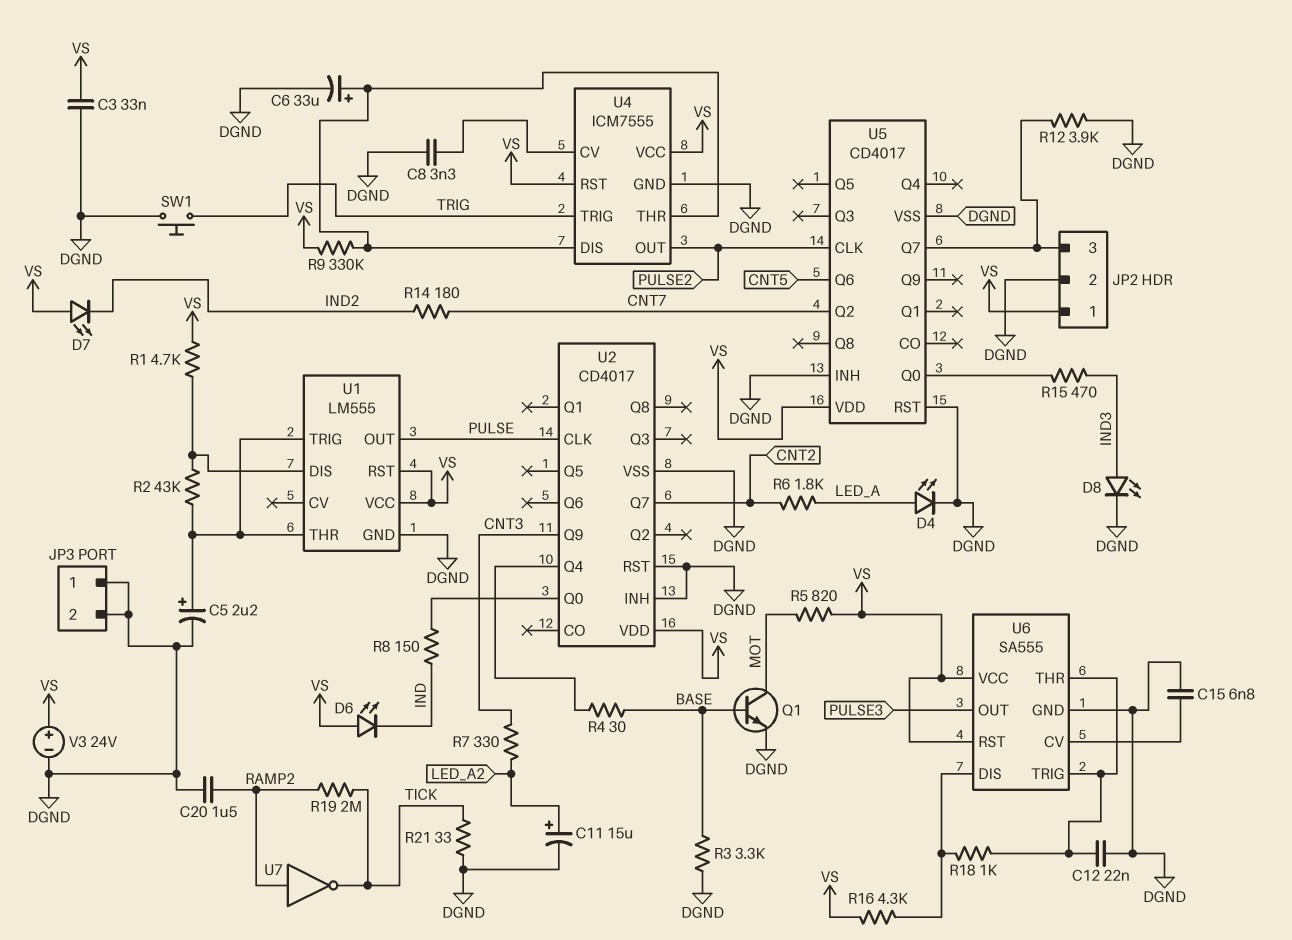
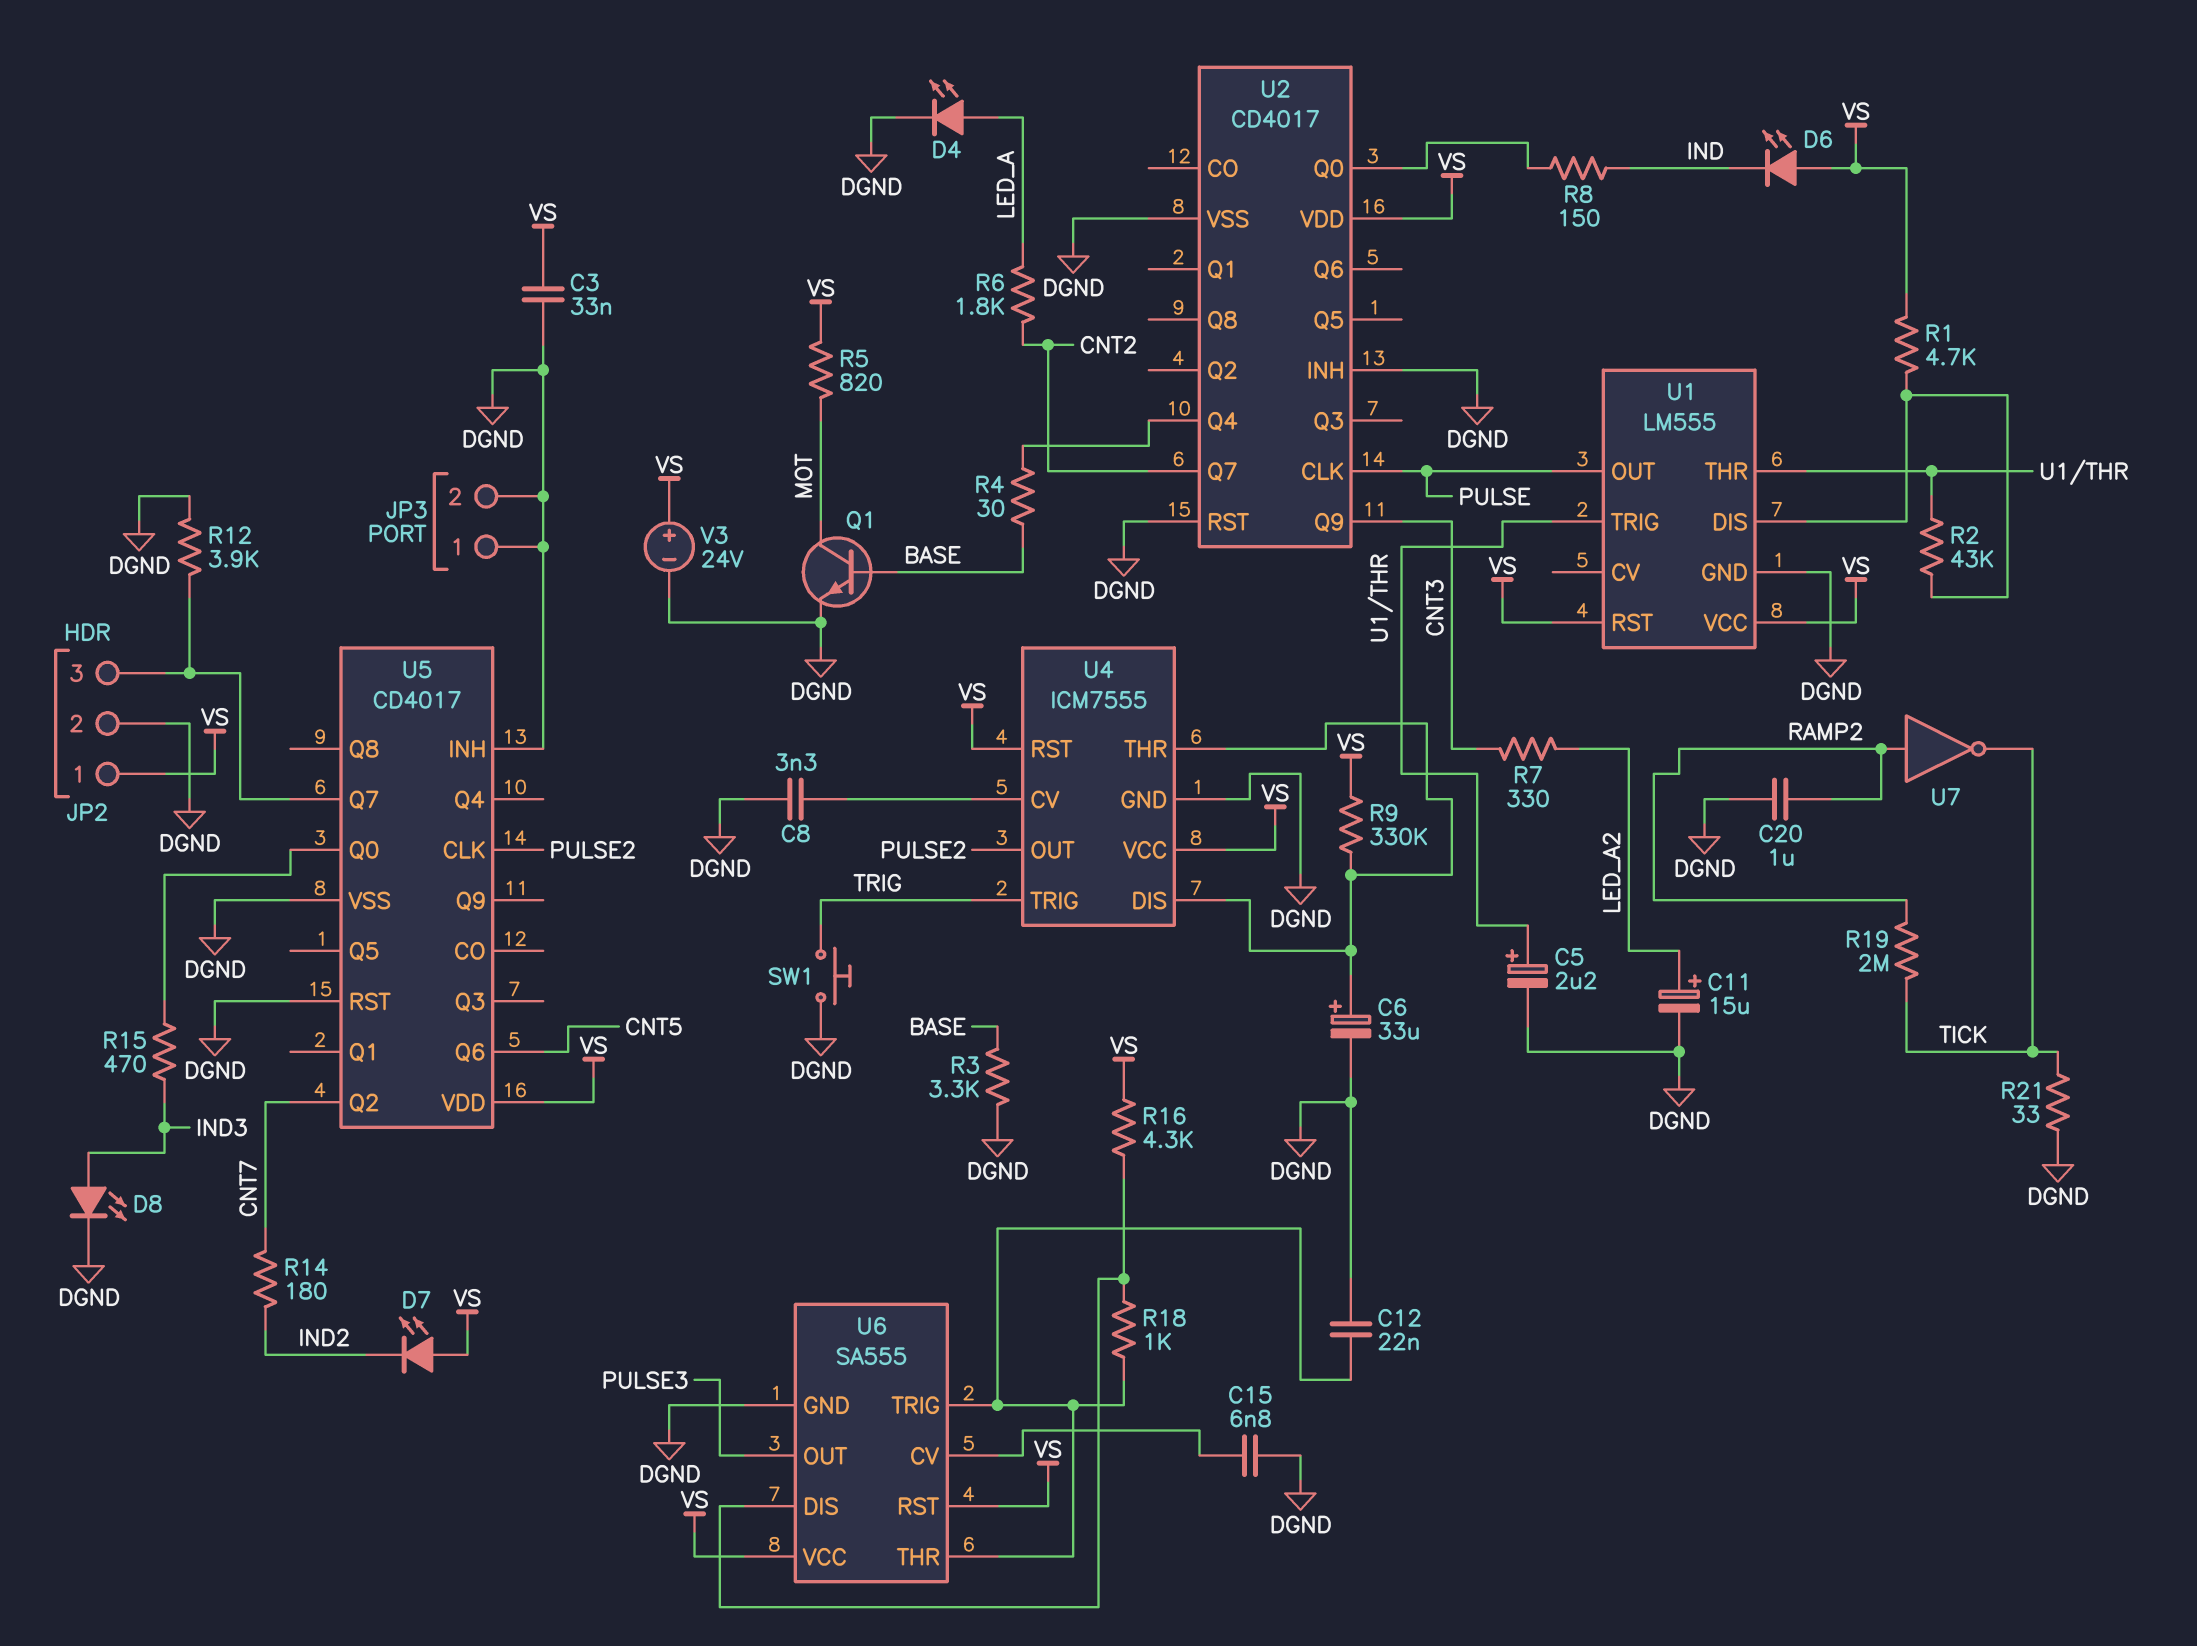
C20: 1.5uF (DGND, RAMP2) -> 1uF (DGND, RAMP2)

